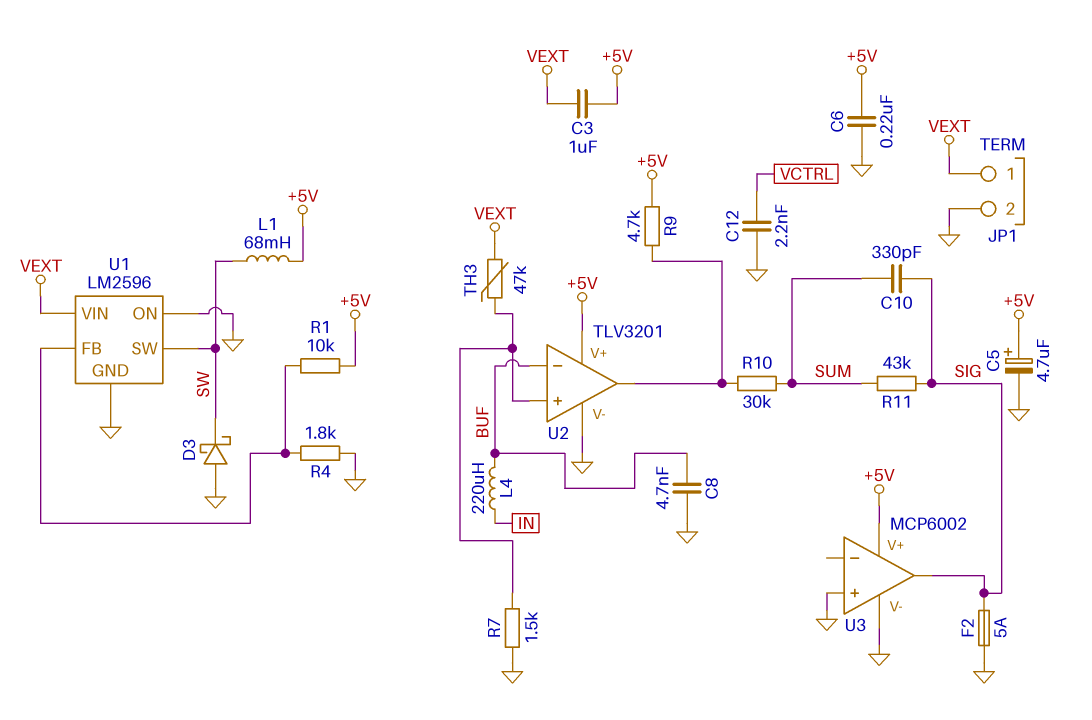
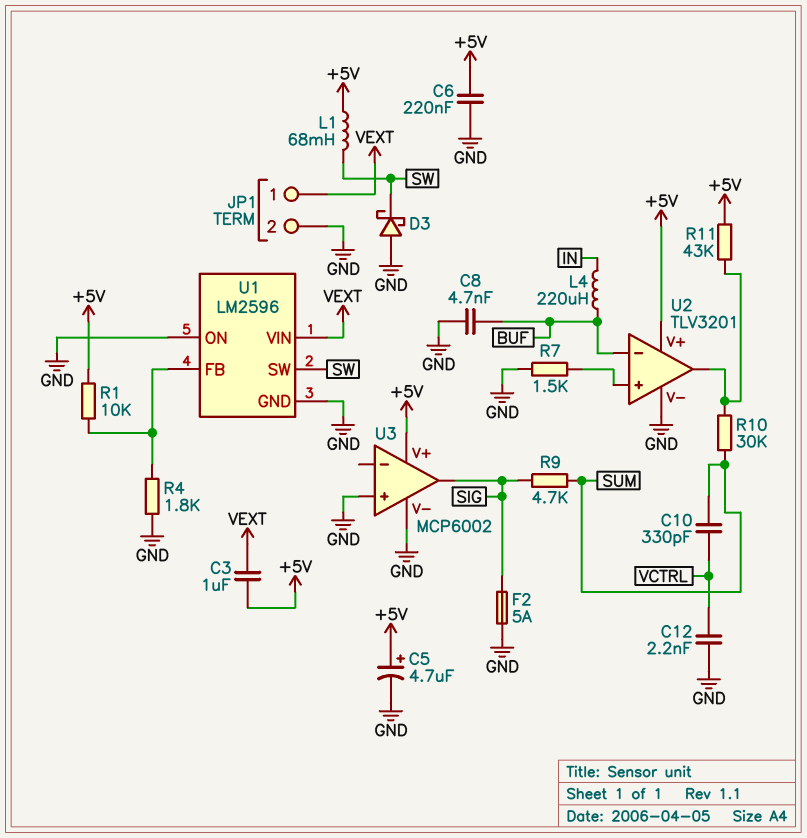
C10: 330pF (SIG, SUM) -> 330pF (SUM, VCTRL)
R9: 4.7k (+5V, U2/out) -> 4.7k (SIG, SUM)
R11: 43k (SIG, SUM) -> 43k (+5V, U2/out)
TH3: 47k (U2/in+, VEXT) -> none

